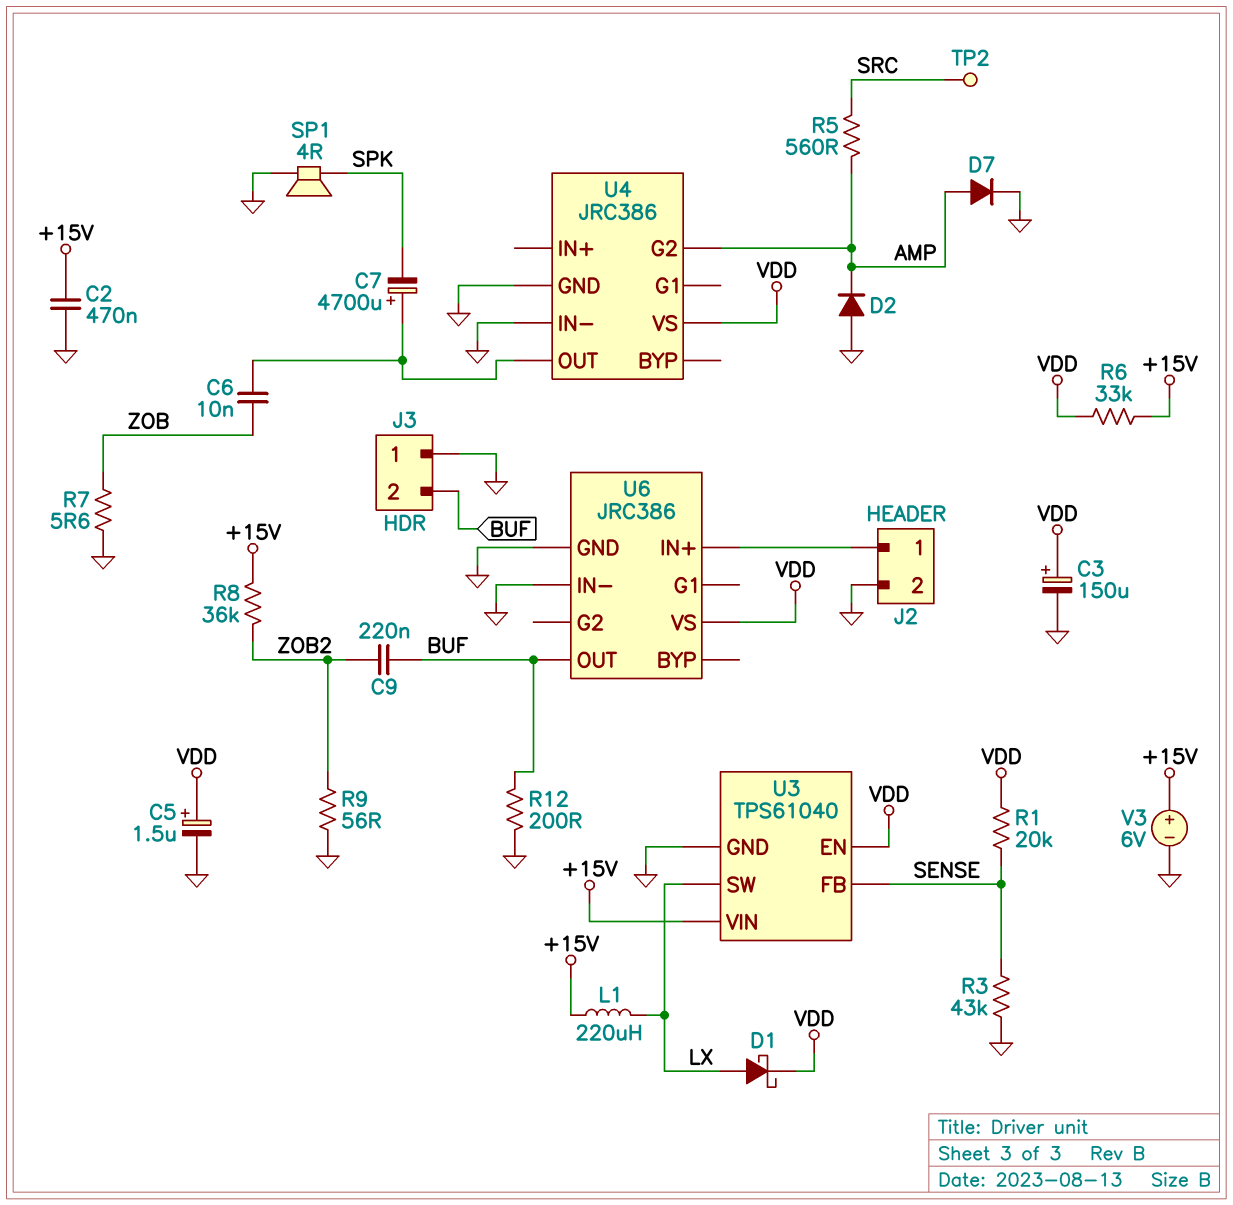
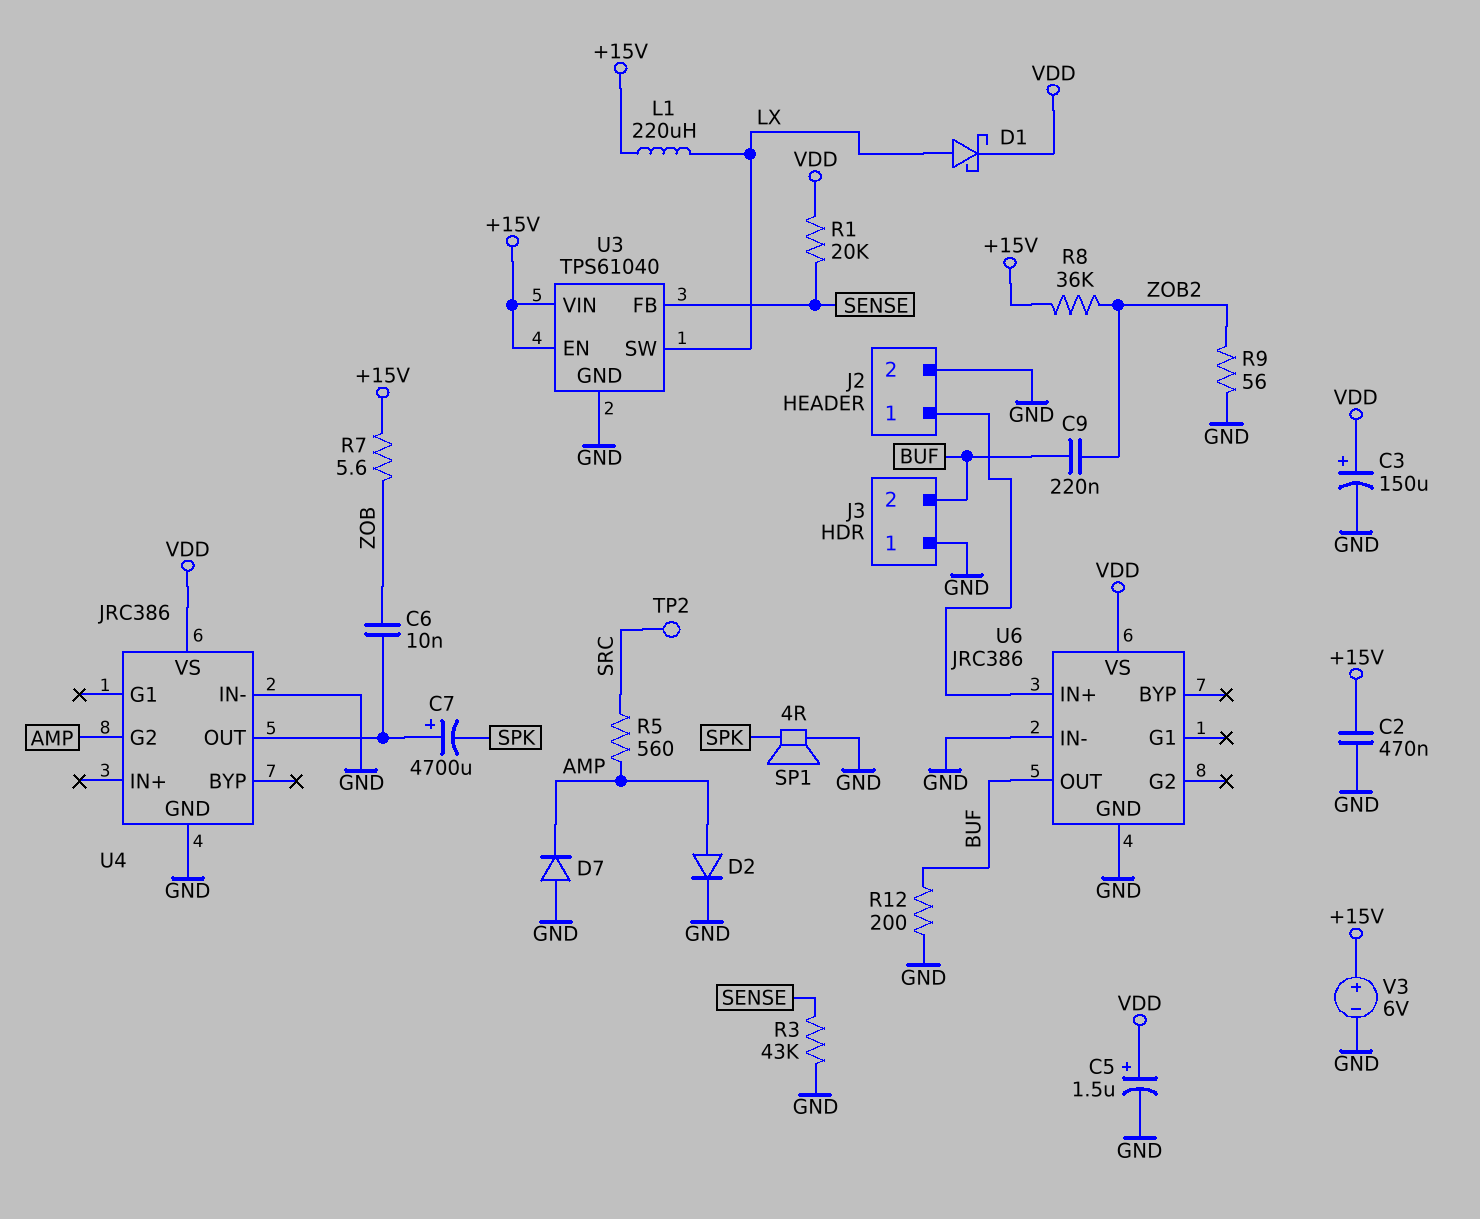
D2: diode (A GND, K AMP) -> diode (A AMP, K GND)
D7: diode (A AMP, K GND) -> diode (A GND, K AMP)
R6: 33k (+15V, VDD) -> none
R7: 5.6 (GND, ZOB) -> 5.6 (+15V, ZOB)
U3 pin EN: VDD -> +15V

